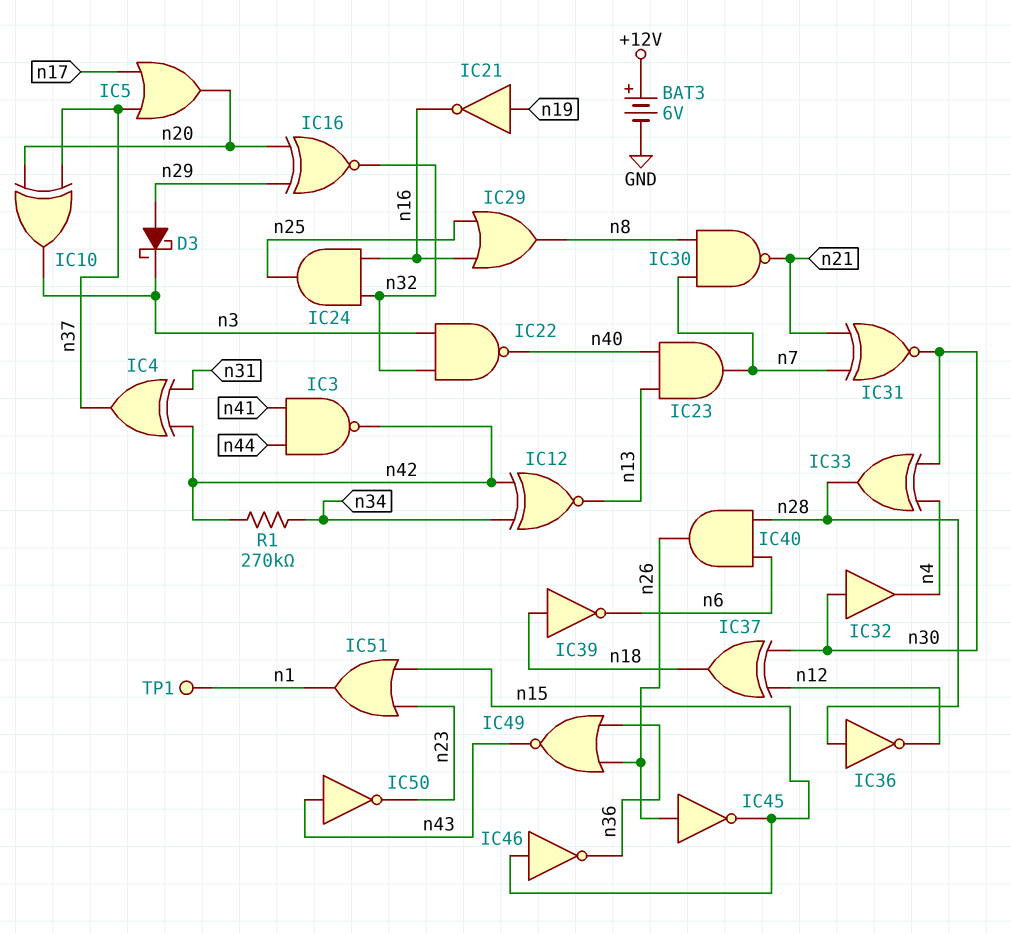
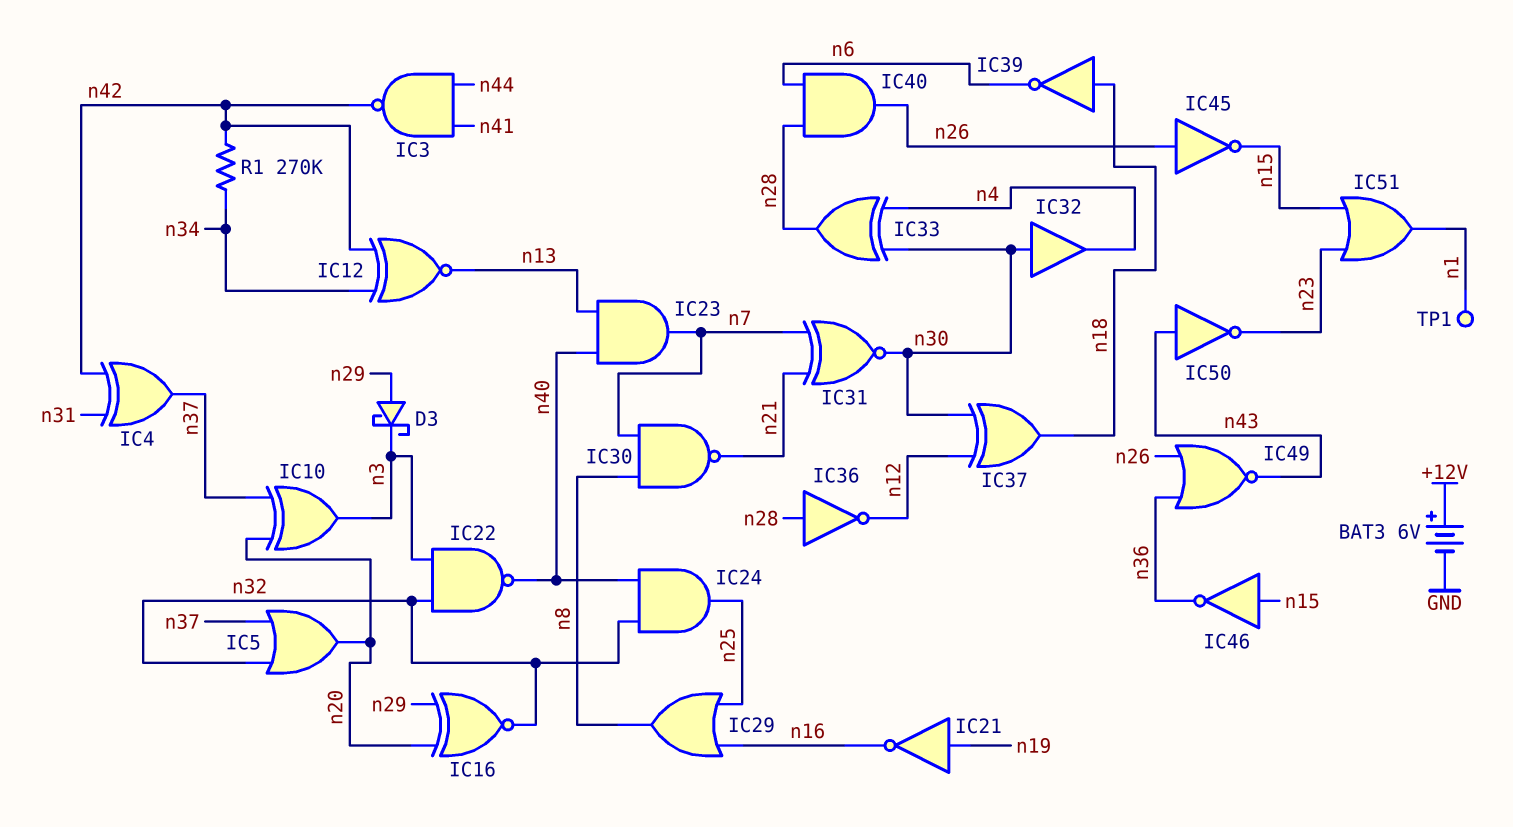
IC5: OR (in n17, in n37, out n20) -> OR (in n32, in n37, out n20)
IC24: AND (in n16, in n32, out n25) -> AND (in n32, in n40, out n25)

